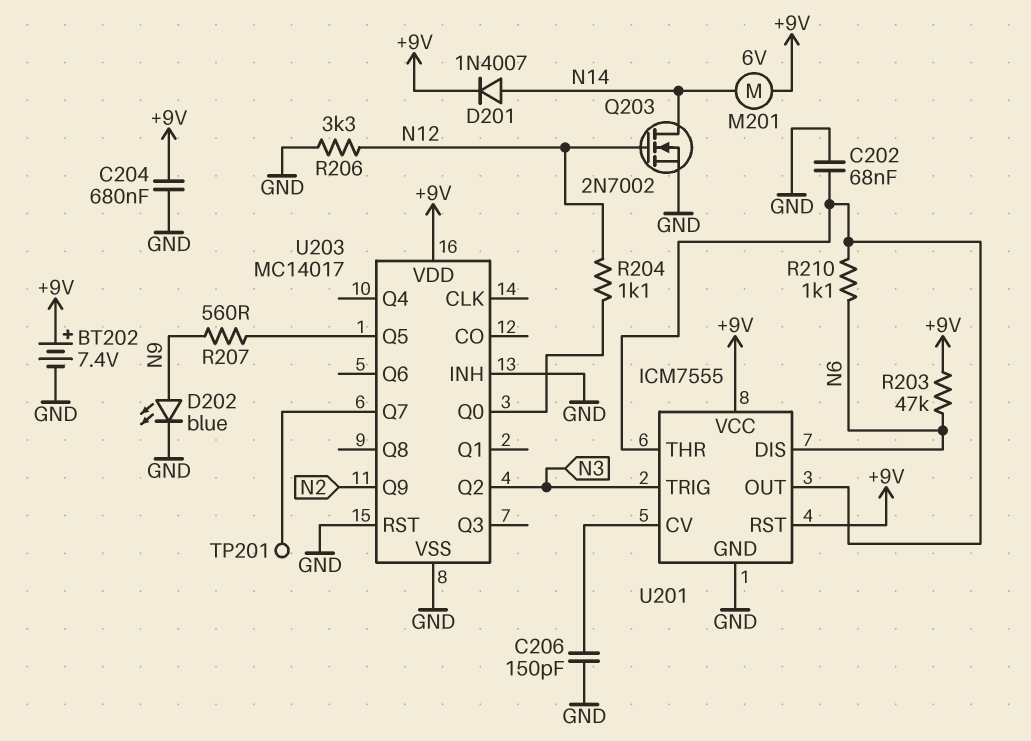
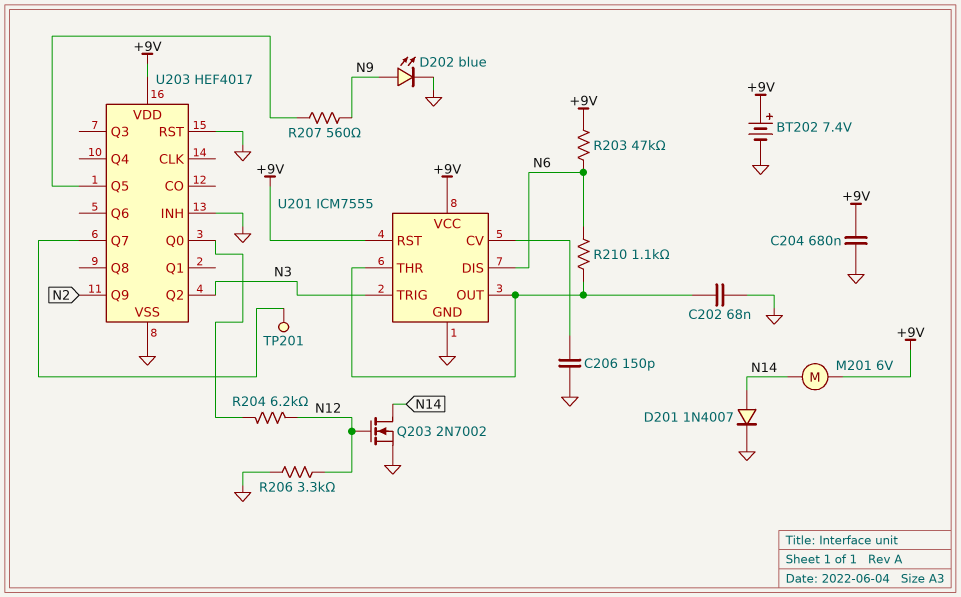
D201: diode 1N4007 (A N14, K +9V) -> diode 1N4007 (A N14, K GND)
R204: 1.1k (N12, U203/Q0) -> 6.2k (N12, U203/Q0)
U203: MC14017 -> HEF4017

